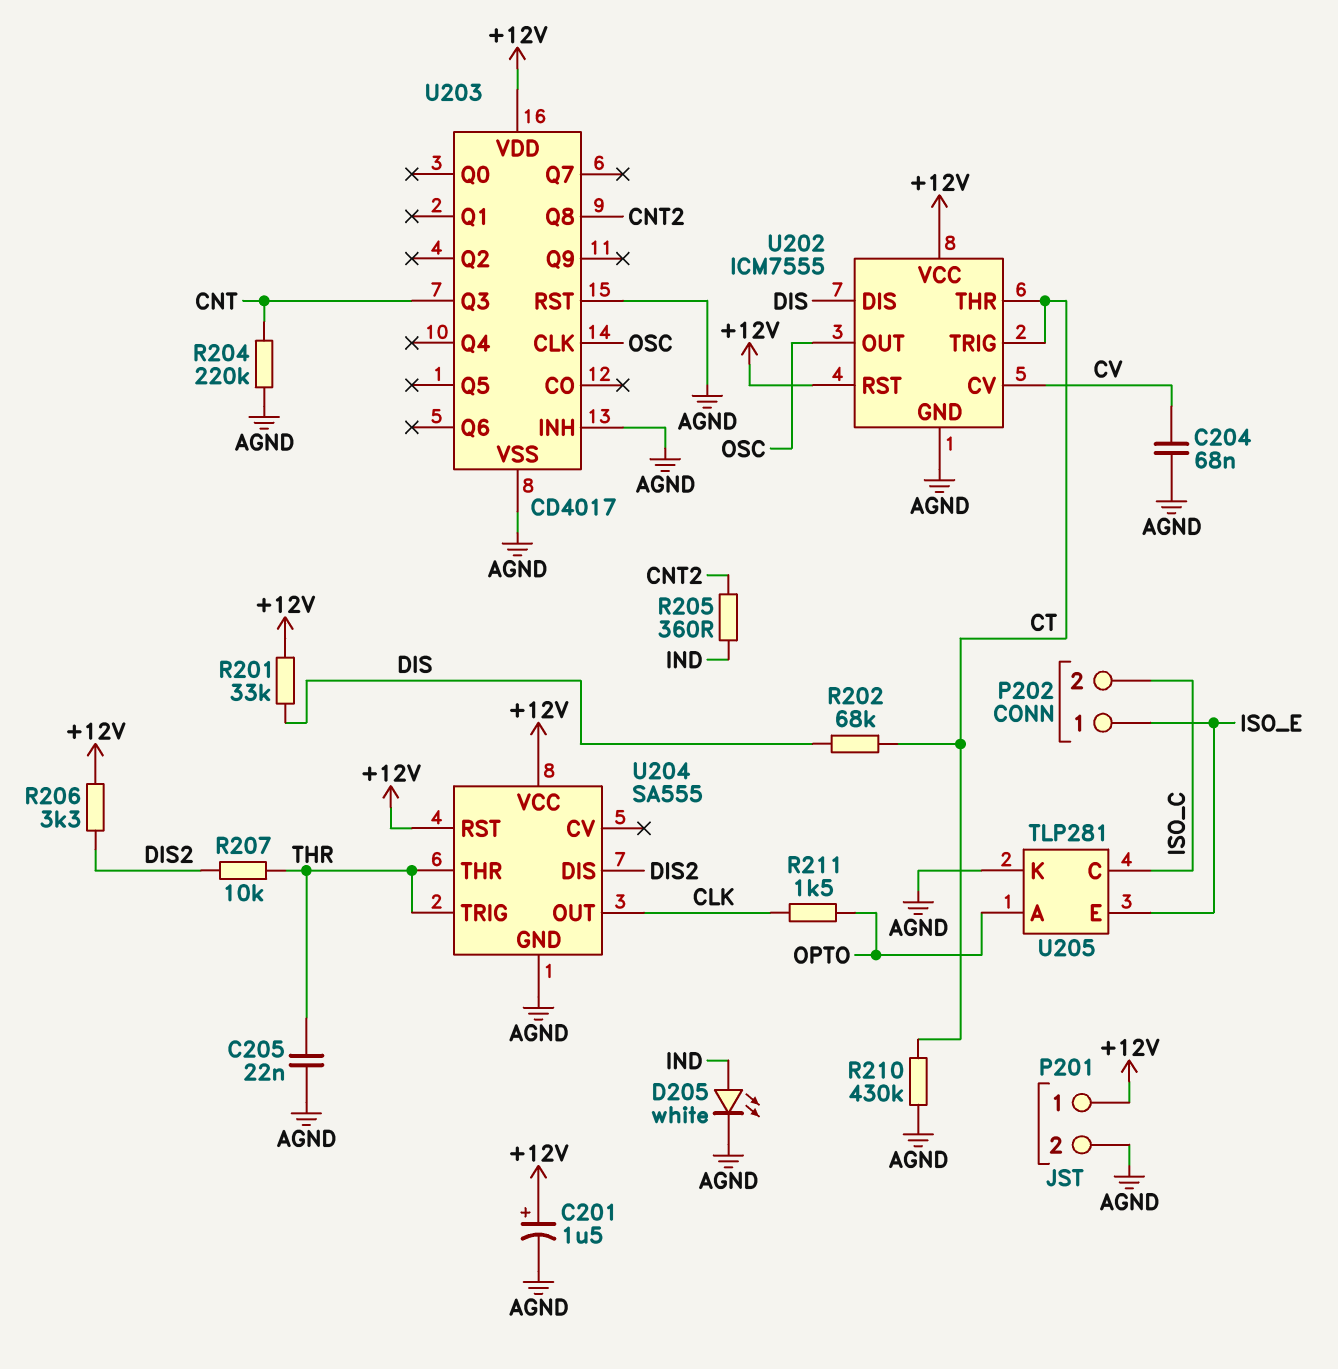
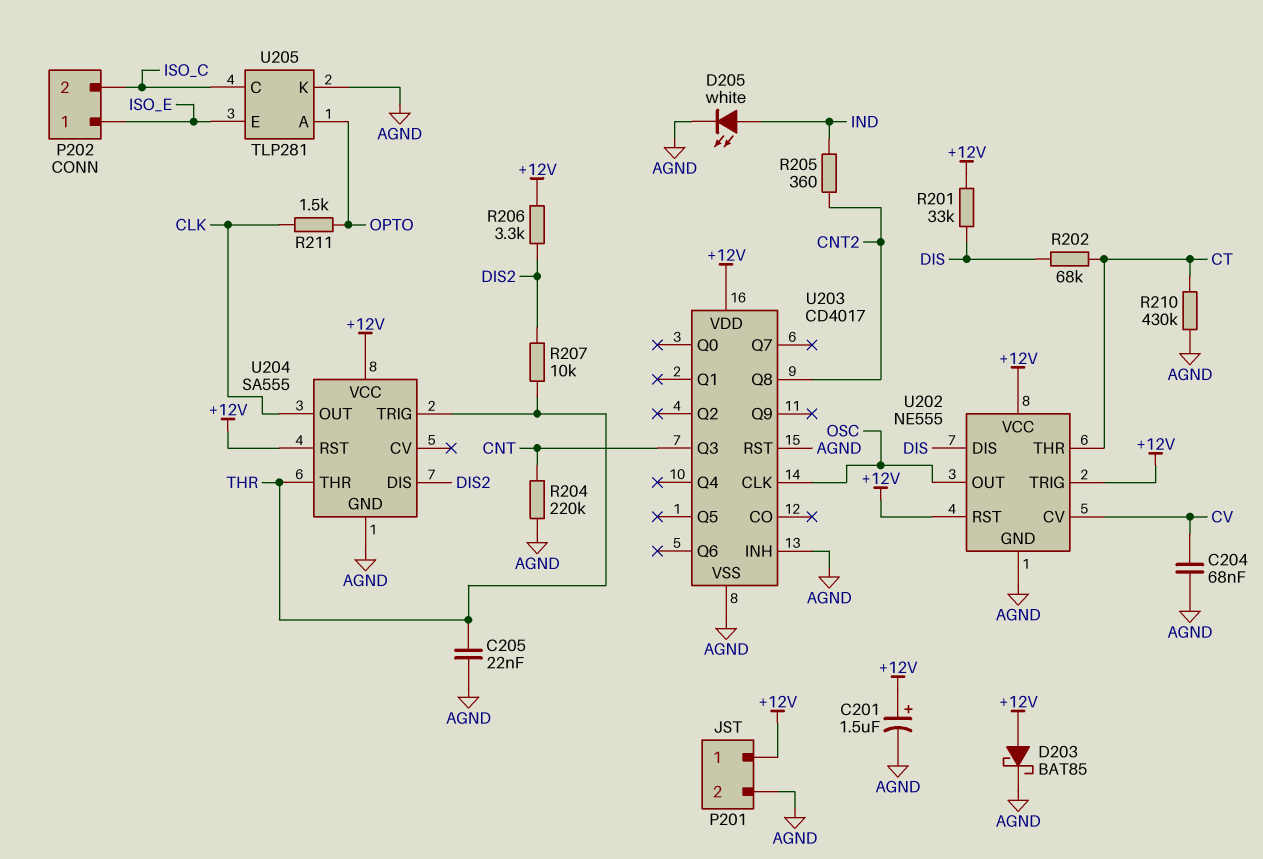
D203: none -> schottky BAT85 (A +12V, K AGND)
U202: ICM7555 -> NE555
U202 pin TRIG: CT -> +12V

